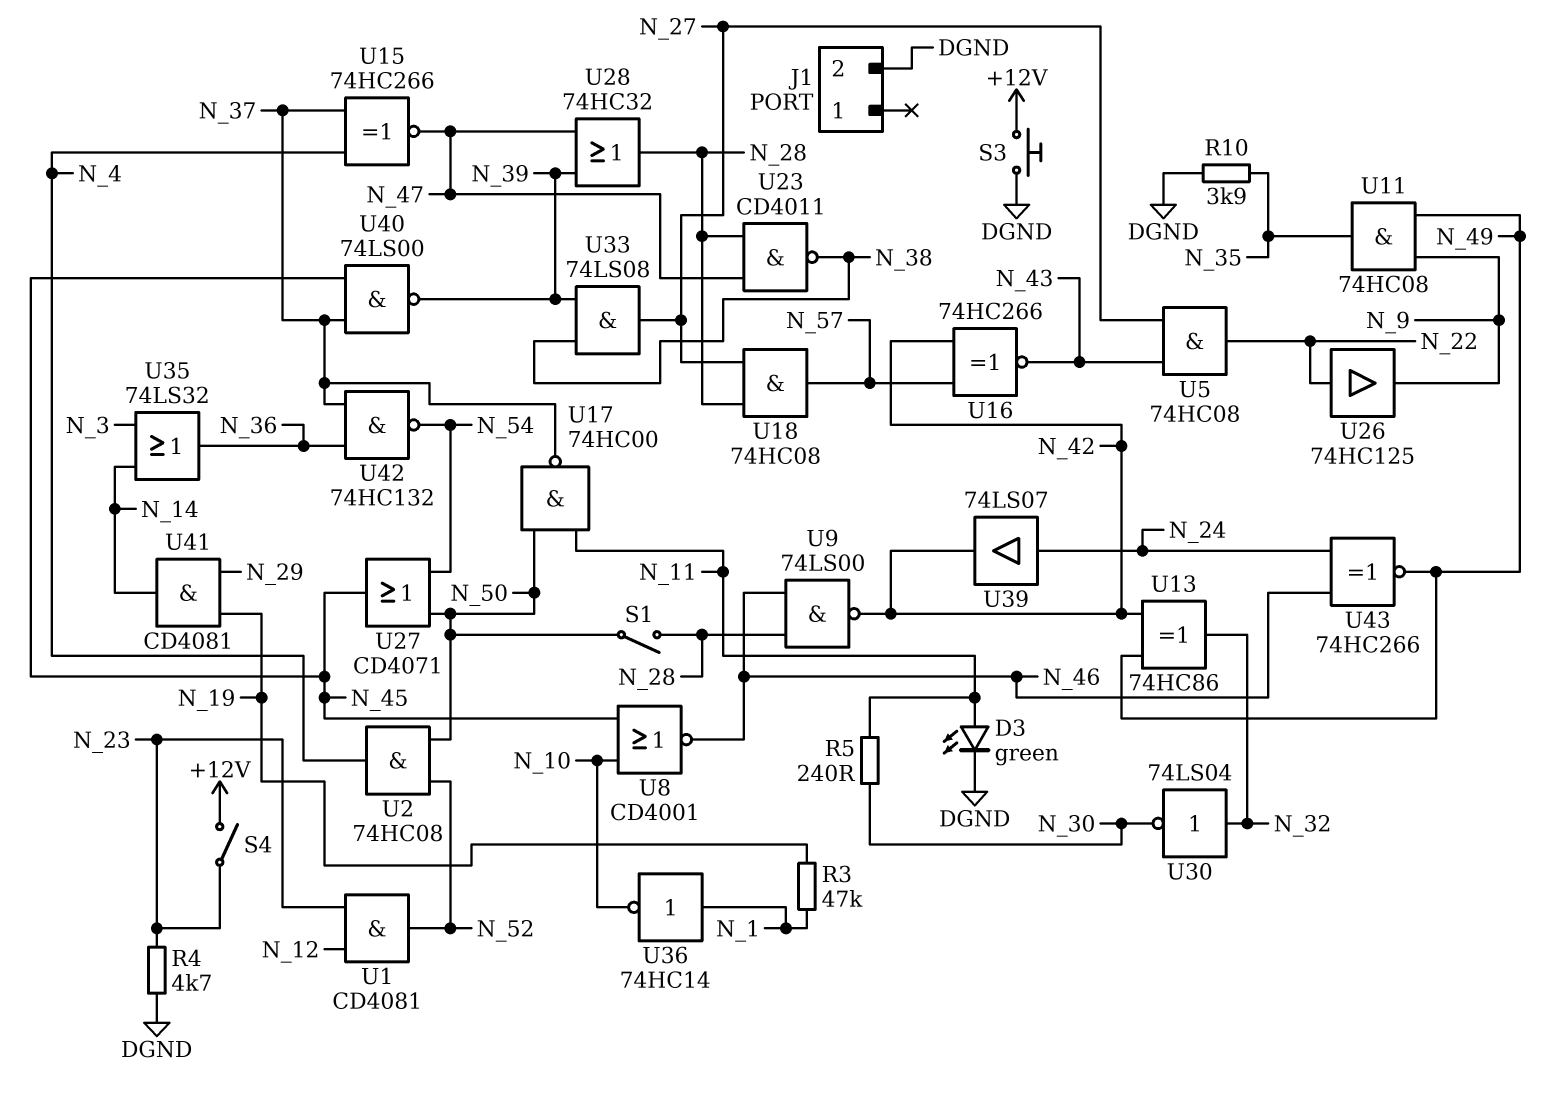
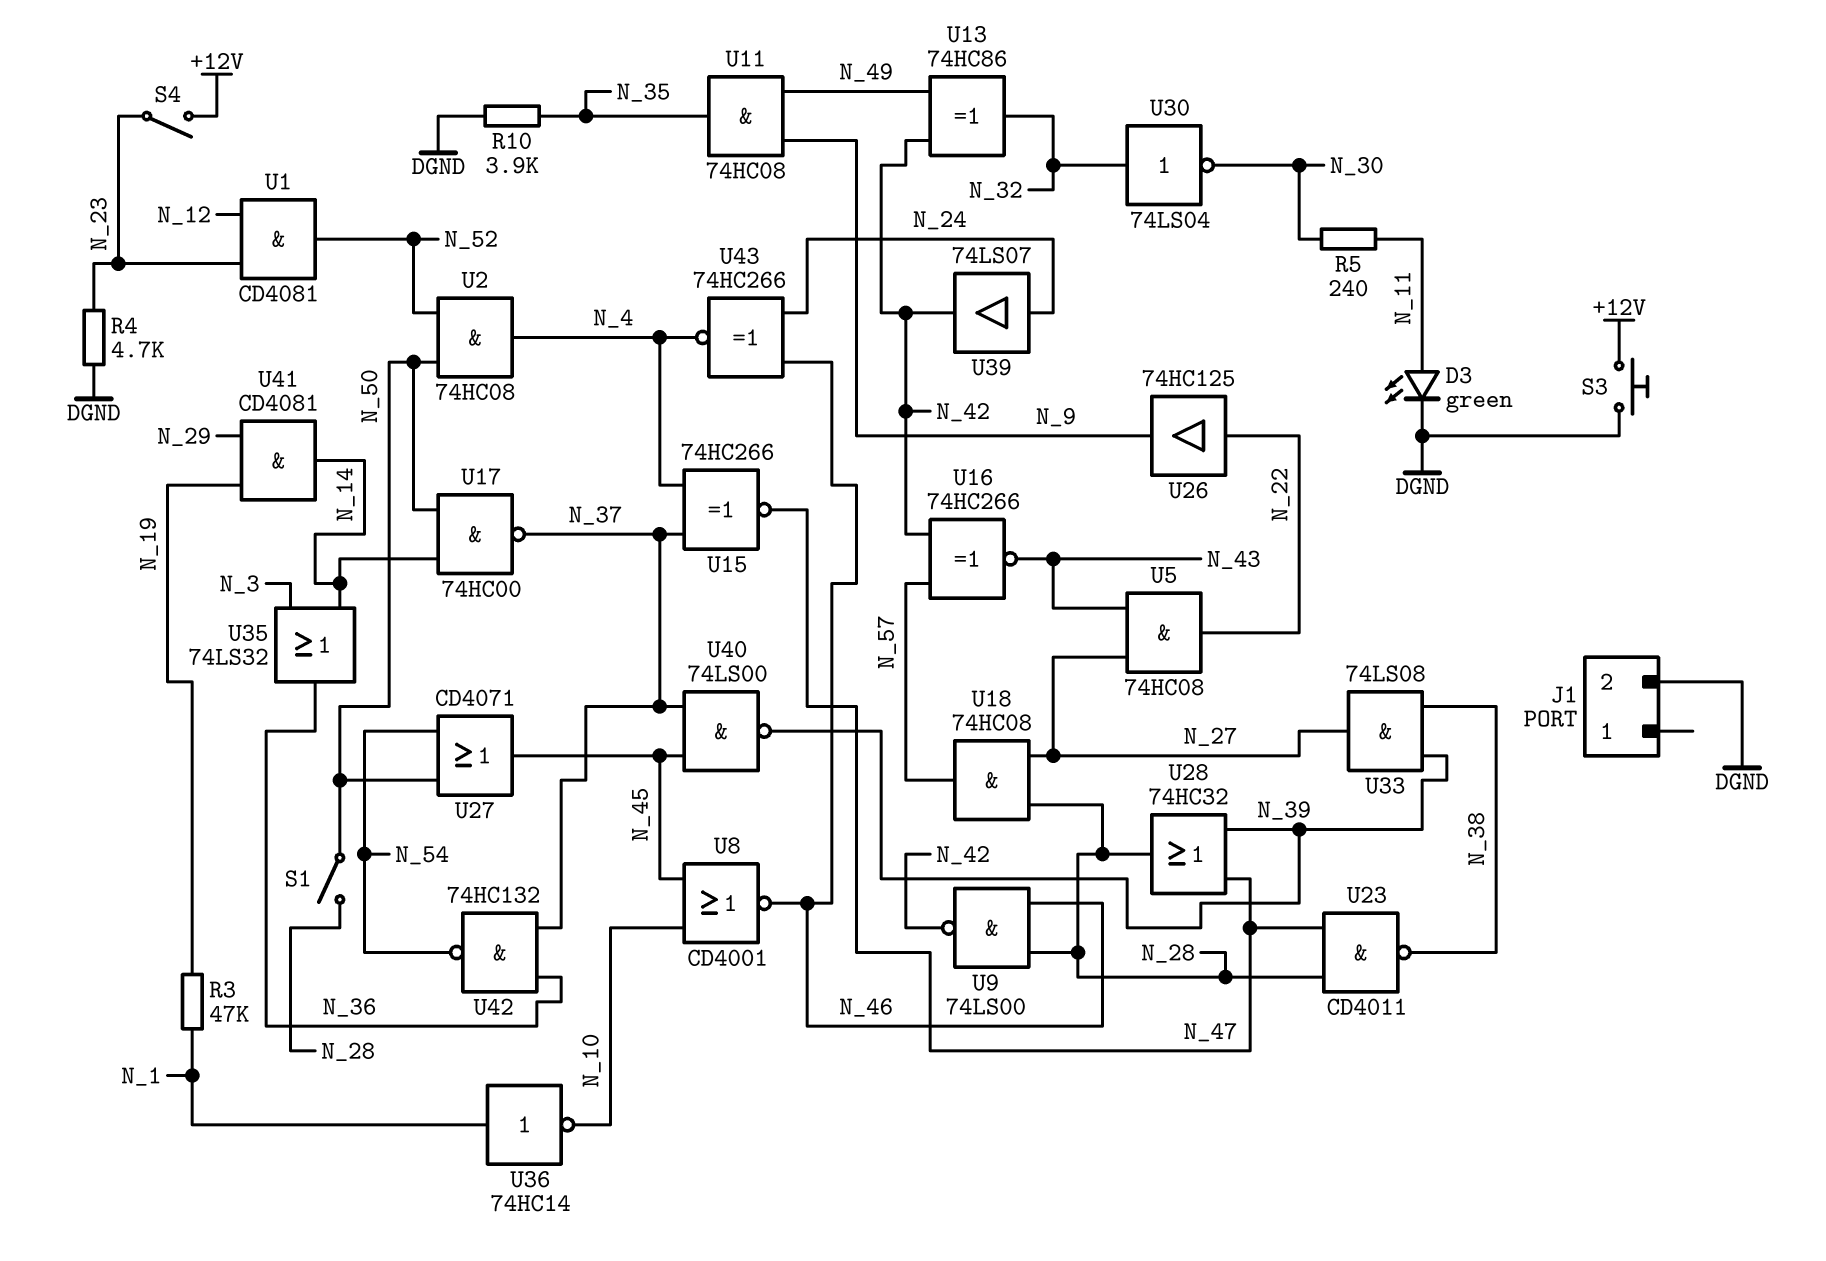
U17: NAND 74HC00 (in N_11, in N_50, out N_37) -> NAND 74HC00 (in N_14, in N_50, out N_37)
U43: XNOR 74HC266 (in N_24, in N_46, out N_49) -> XNOR 74HC266 (in N_24, in N_46, out N_4)

